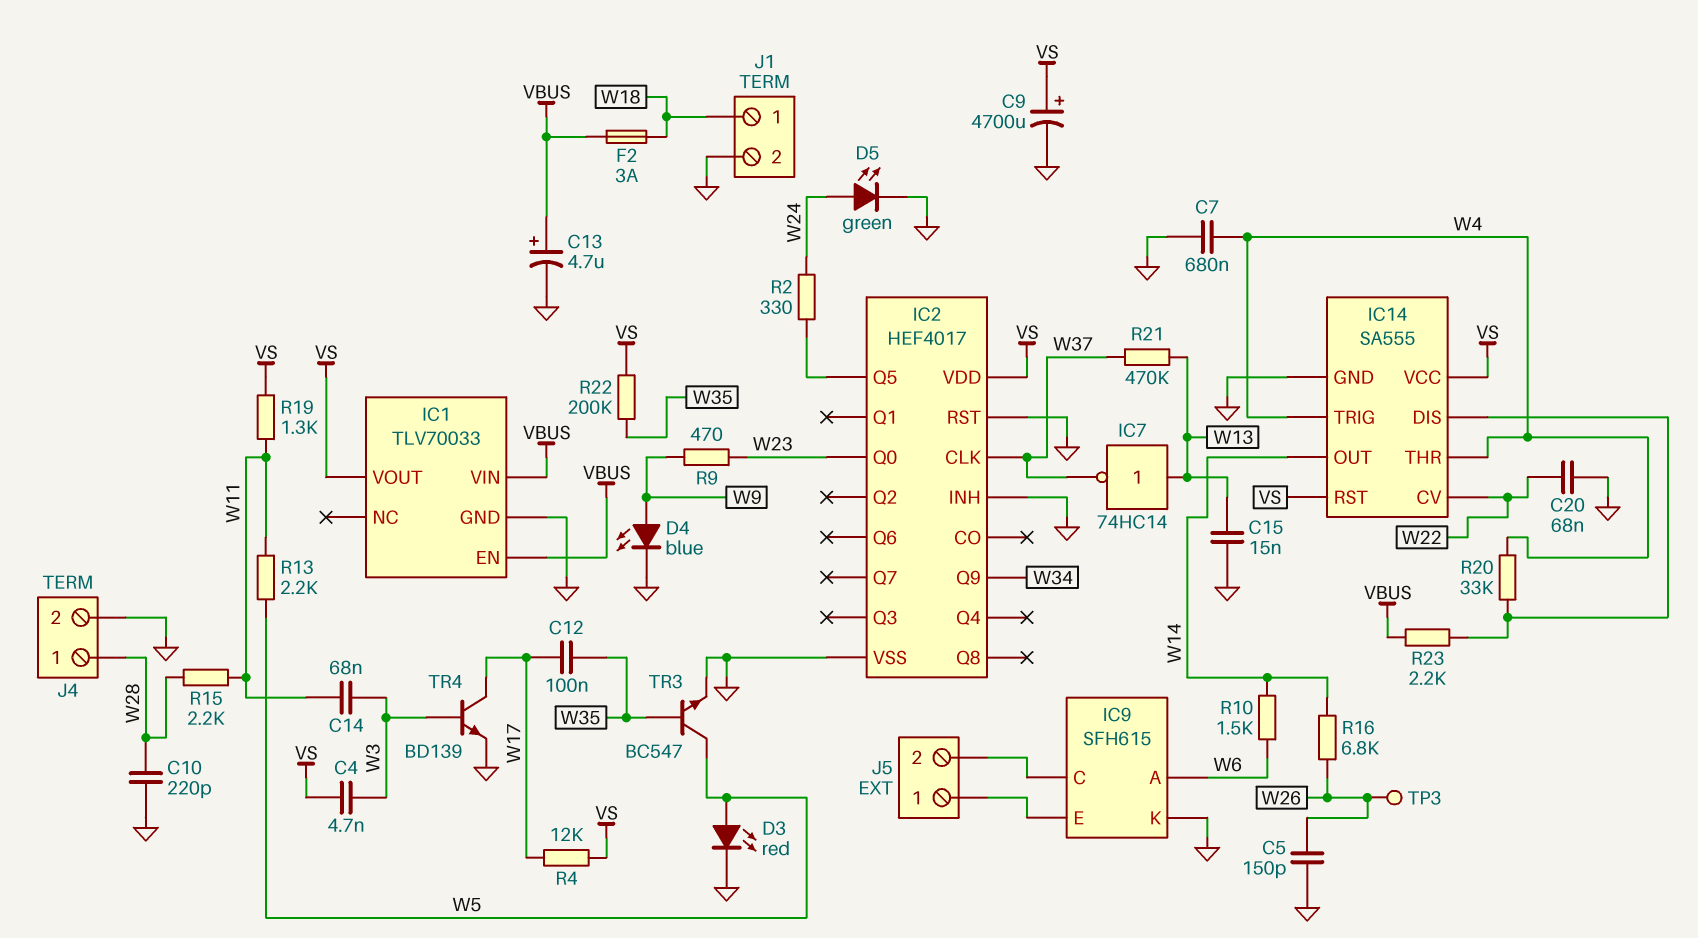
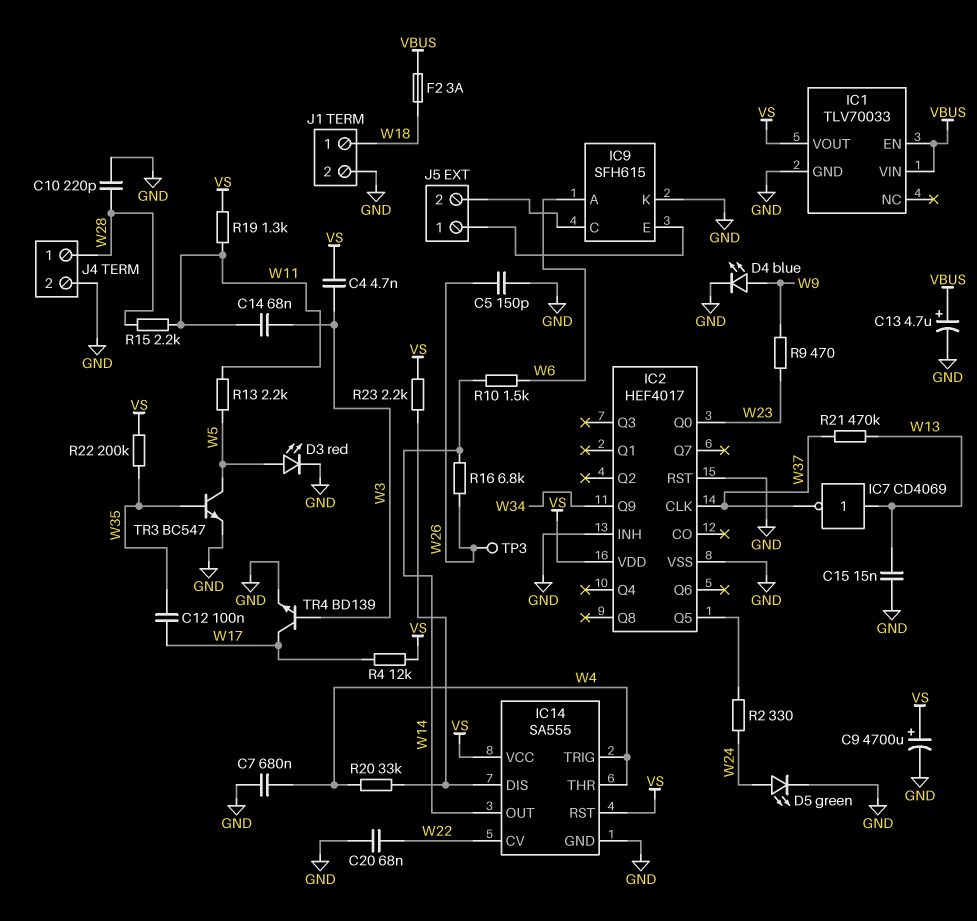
IC7: NOT 74HC14 (in W13, out W37) -> NOT CD4069 (in W13, out W37)
R23: 2.2k (IC14/DIS, VBUS) -> 2.2k (IC14/DIS, VS)

